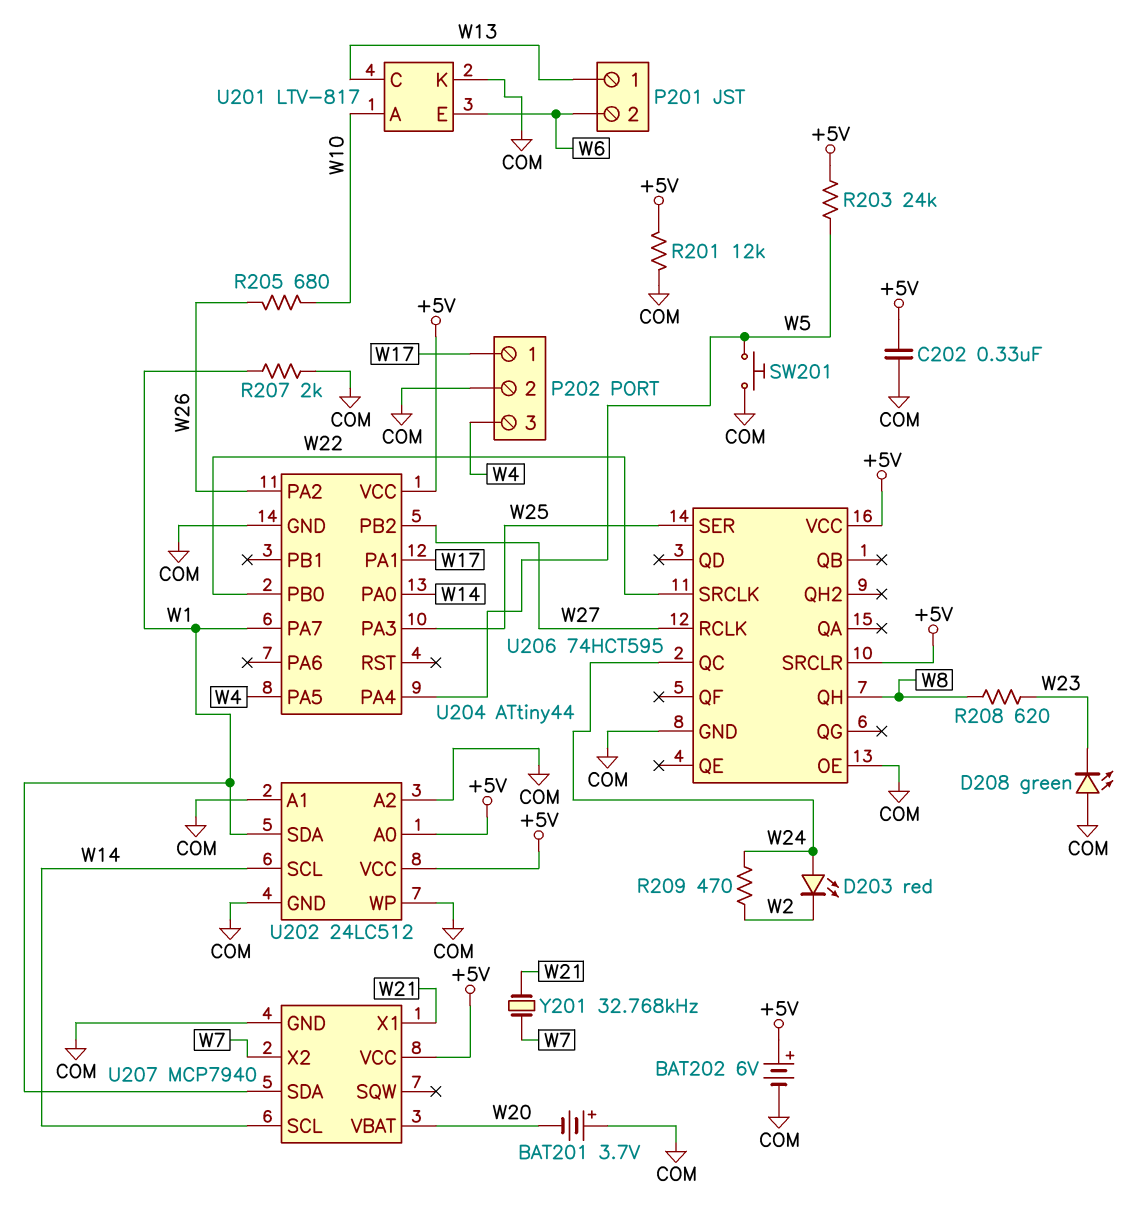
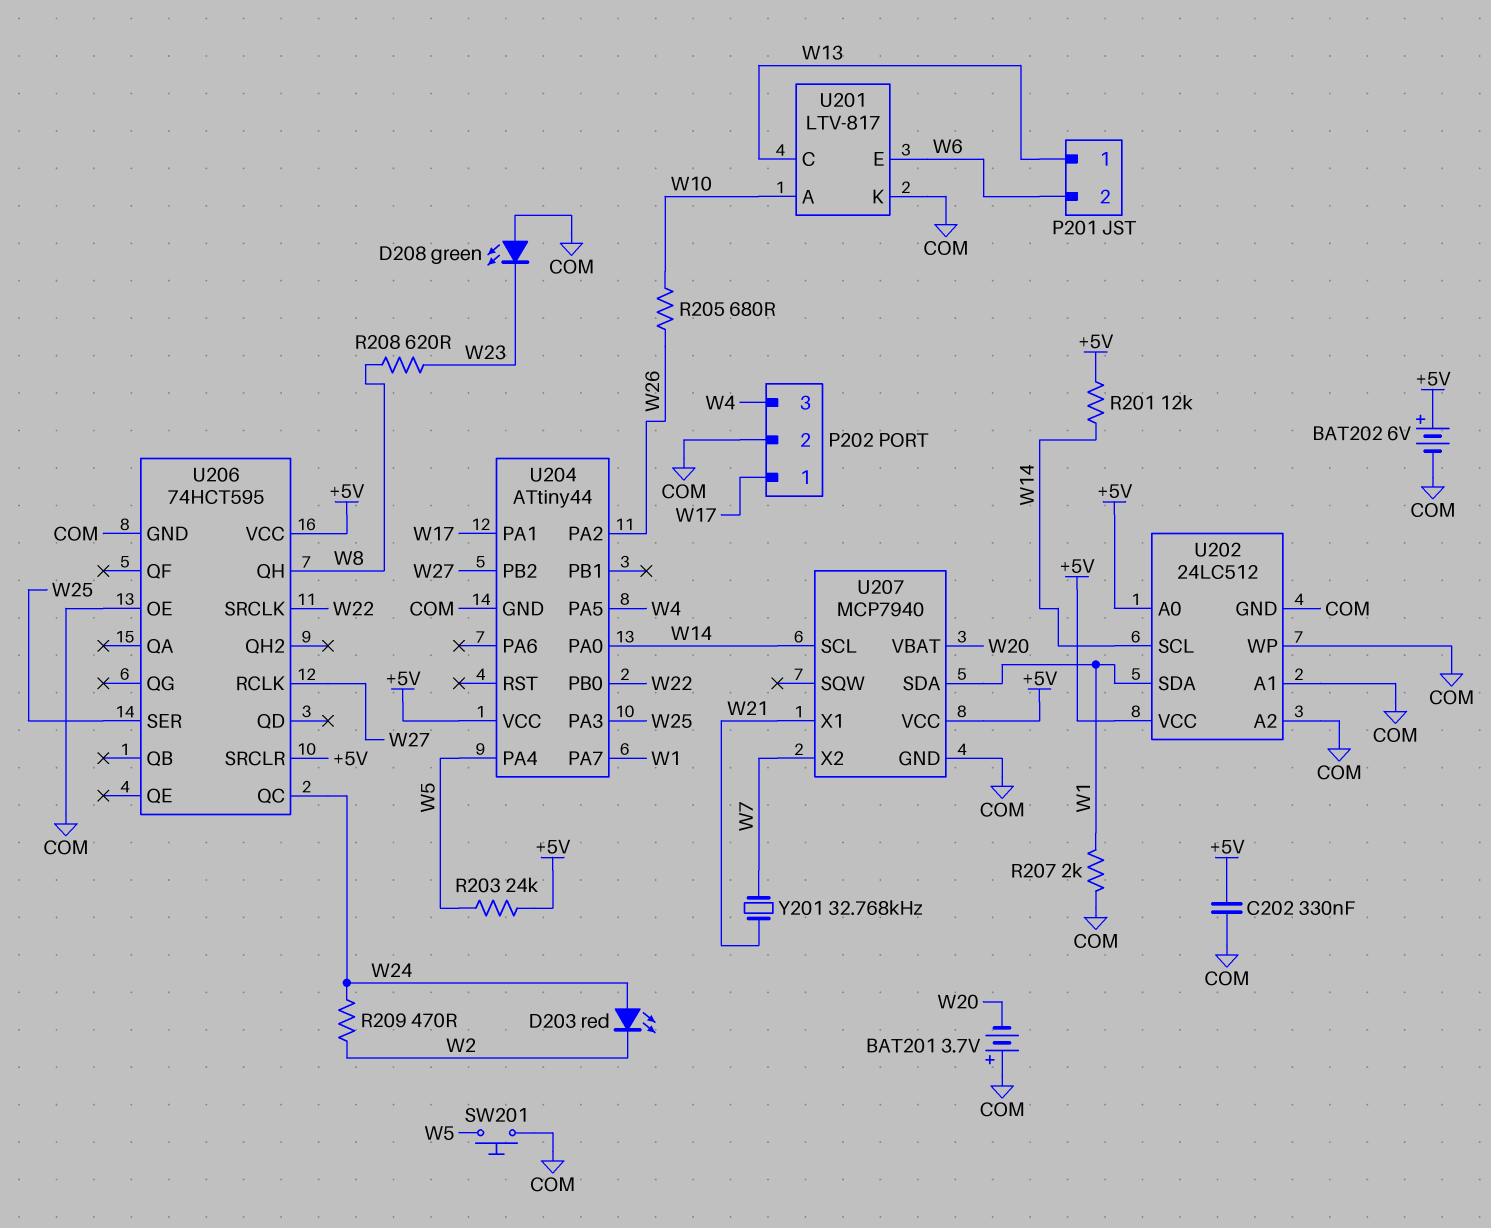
R201: 12k (+5V, COM) -> 12k (+5V, W14)

